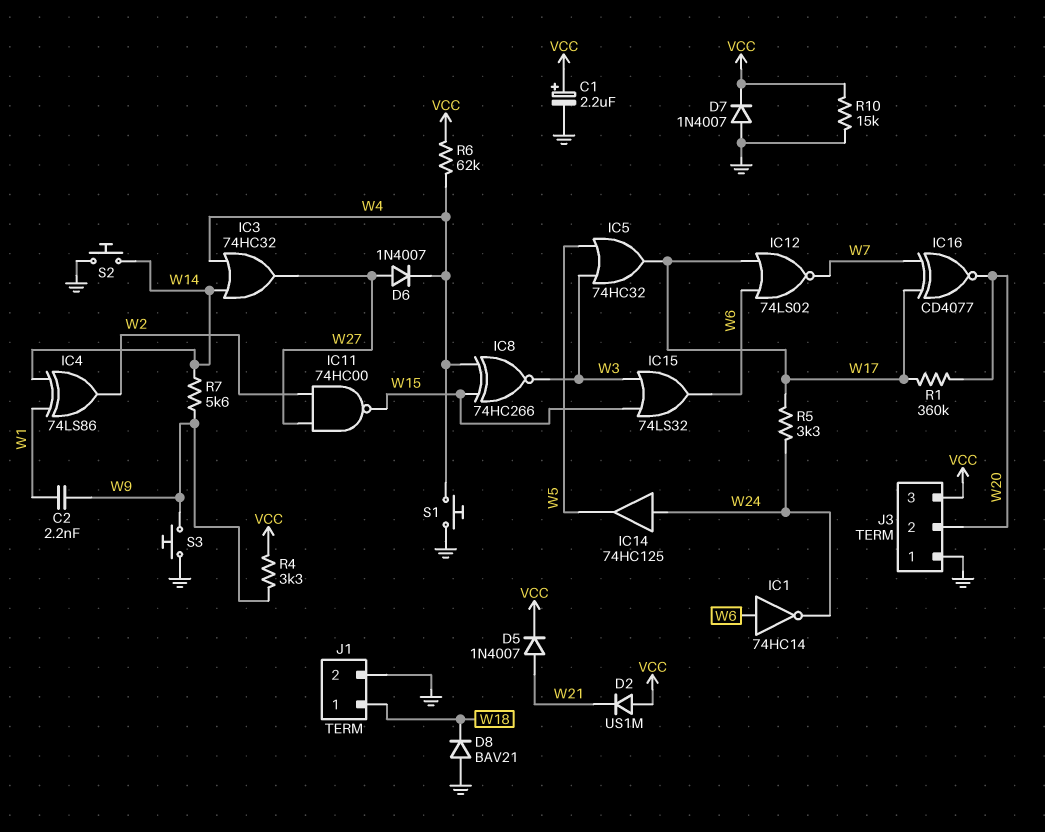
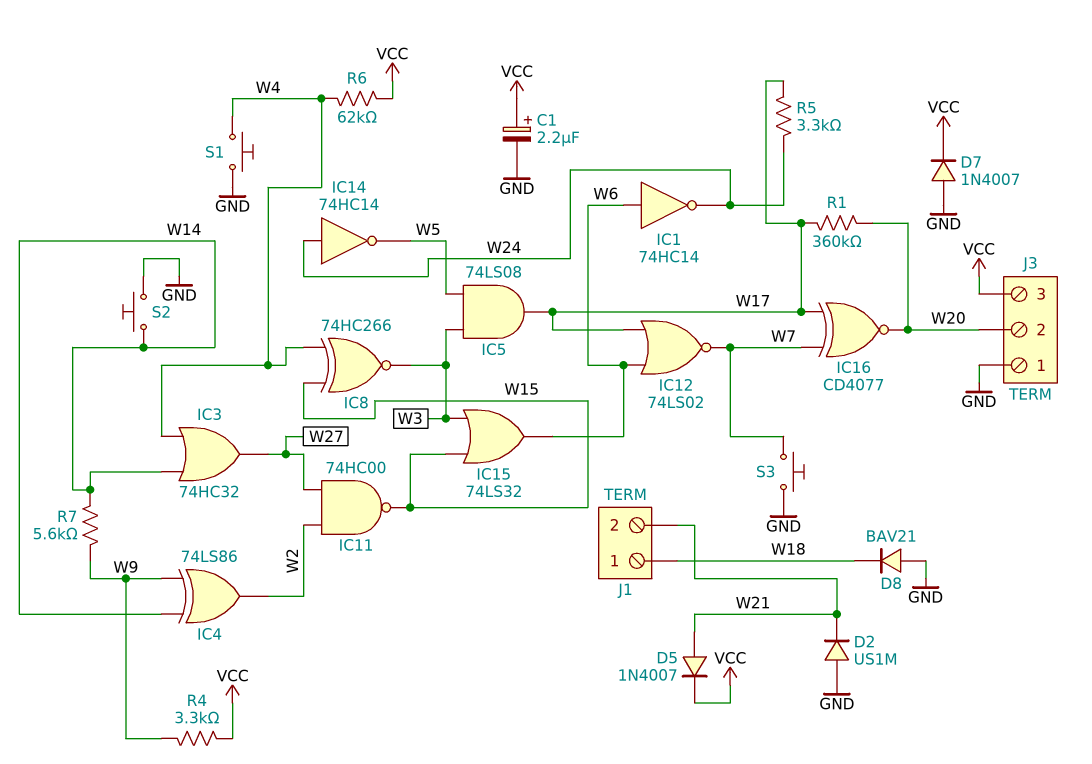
C2: 2.2nF (W1, W9) -> none
D2: diode US1M (A VCC, K W21) -> diode US1M (A GND, K W21)
D6: diode 1N4007 (A W27, K W4) -> none
IC4: XOR 74LS86 (in W1, in W14, out W2) -> XOR 74LS86 (in W9, in W14, out W2)
IC5: OR 74HC32 (in W3, in W5, out W17) -> AND 74LS08 (in W3, in W5, out W17)
IC14: buffer 74HC125 (in W24, out W5) -> NOT 74HC14 (in W24, out W5)
J1 pin 2: GND -> W21
R10: 15k (GND, VCC) -> none
S3: button (GND, W9) -> button (GND, W7)

